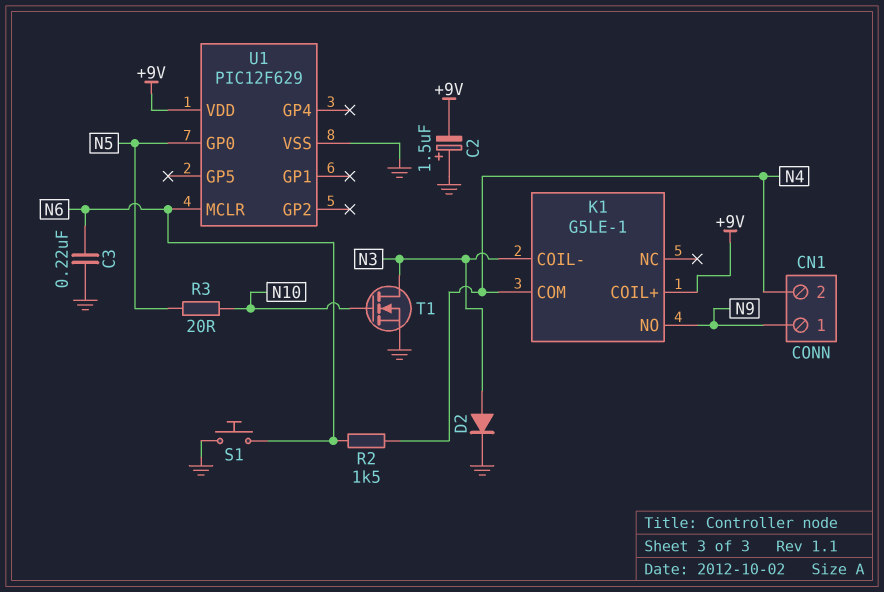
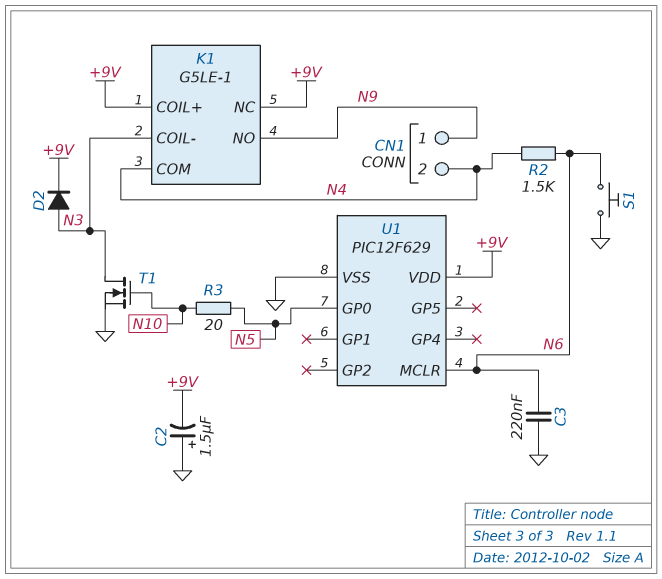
D2: diode (A N3, K GND) -> diode (A N3, K +9V)
K1 pin NC: none -> +9V

